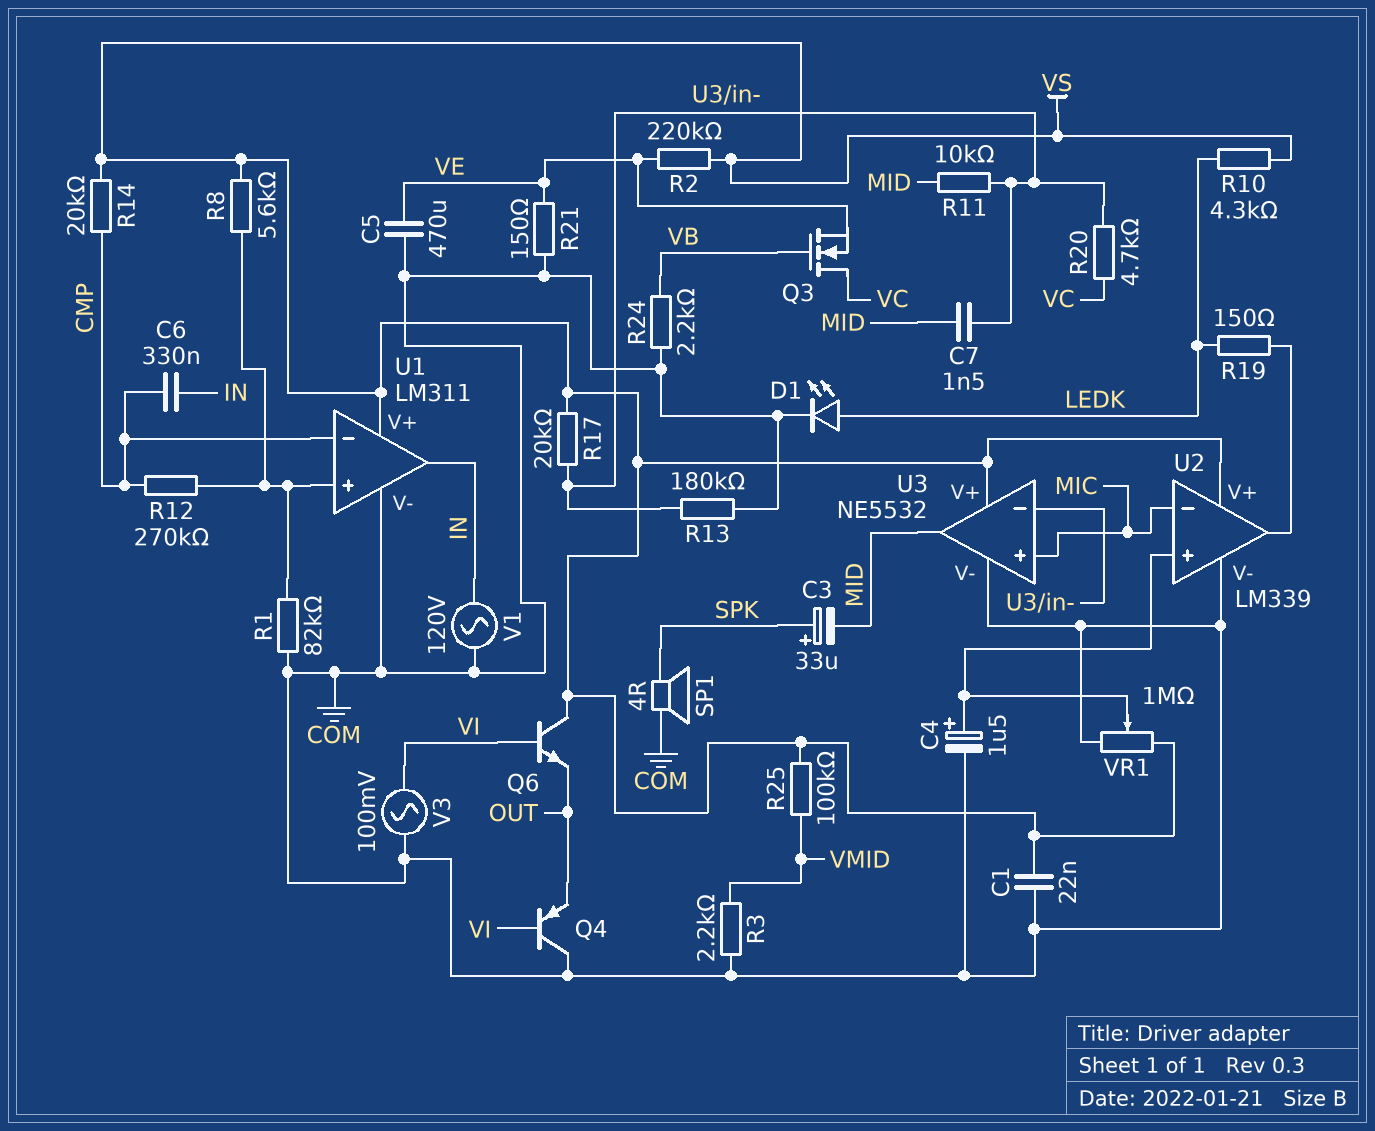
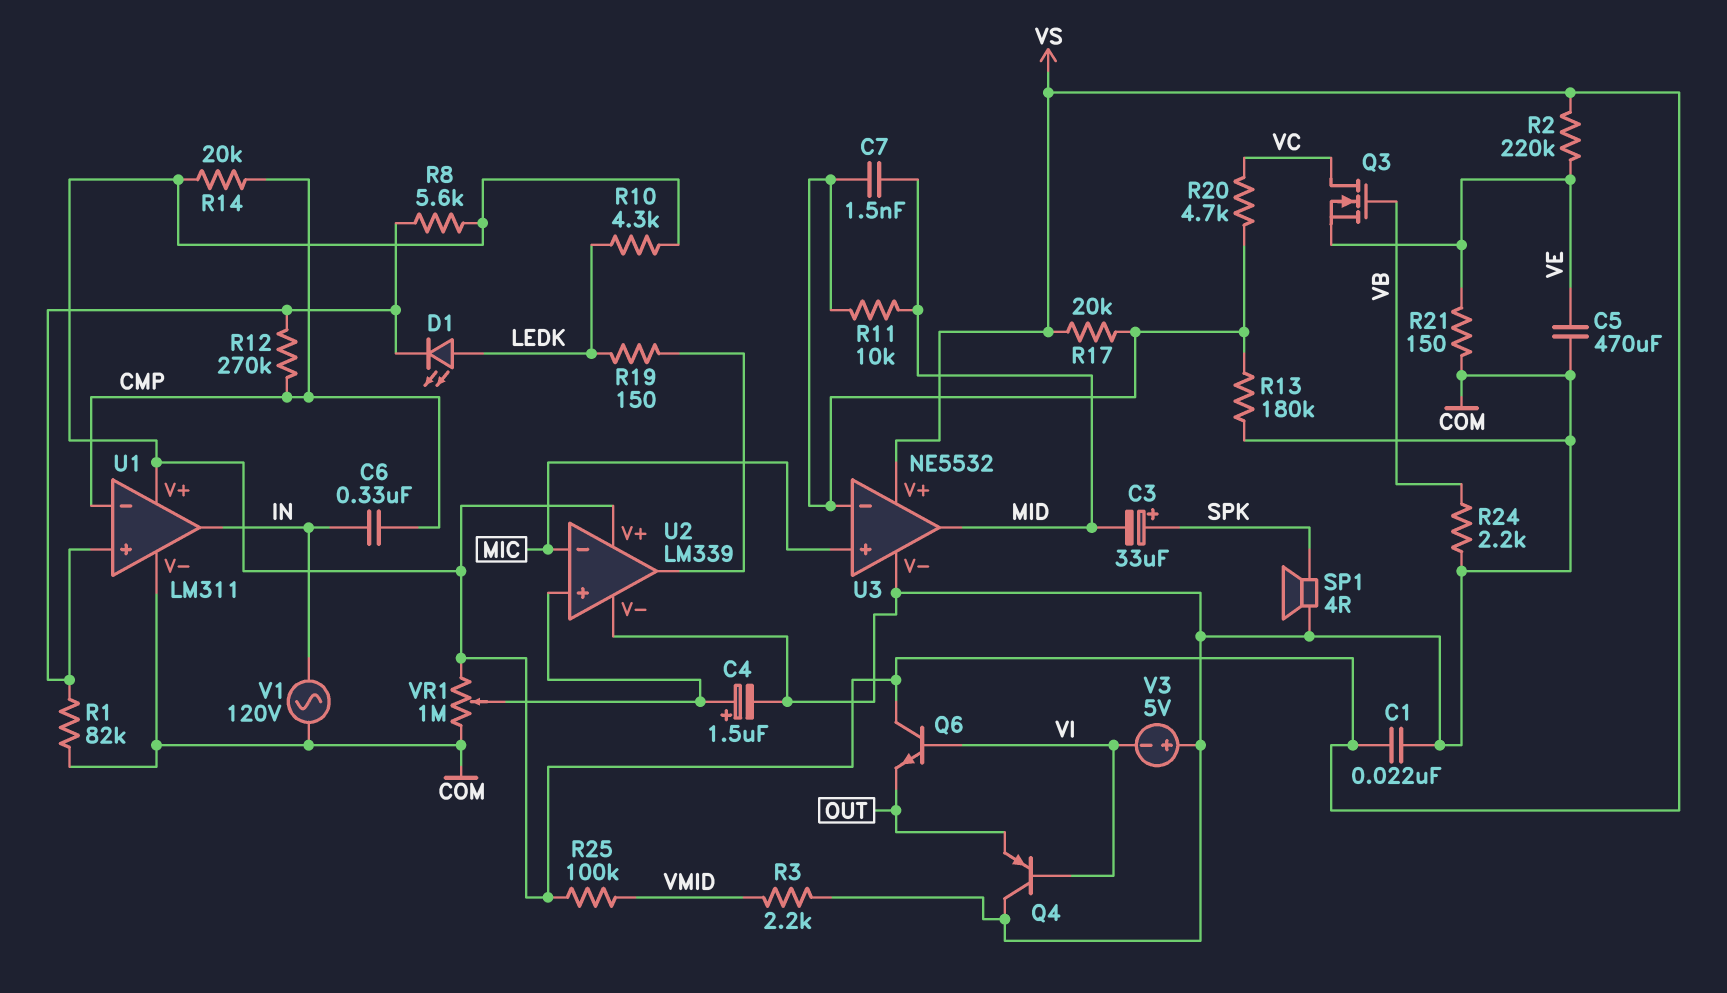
D1: LED (A LEDK, K COM) -> LED (A LEDK, K U1/in+)
V3: AC 100mV (COM, VI) -> 5V (plus COM, minus VI)

